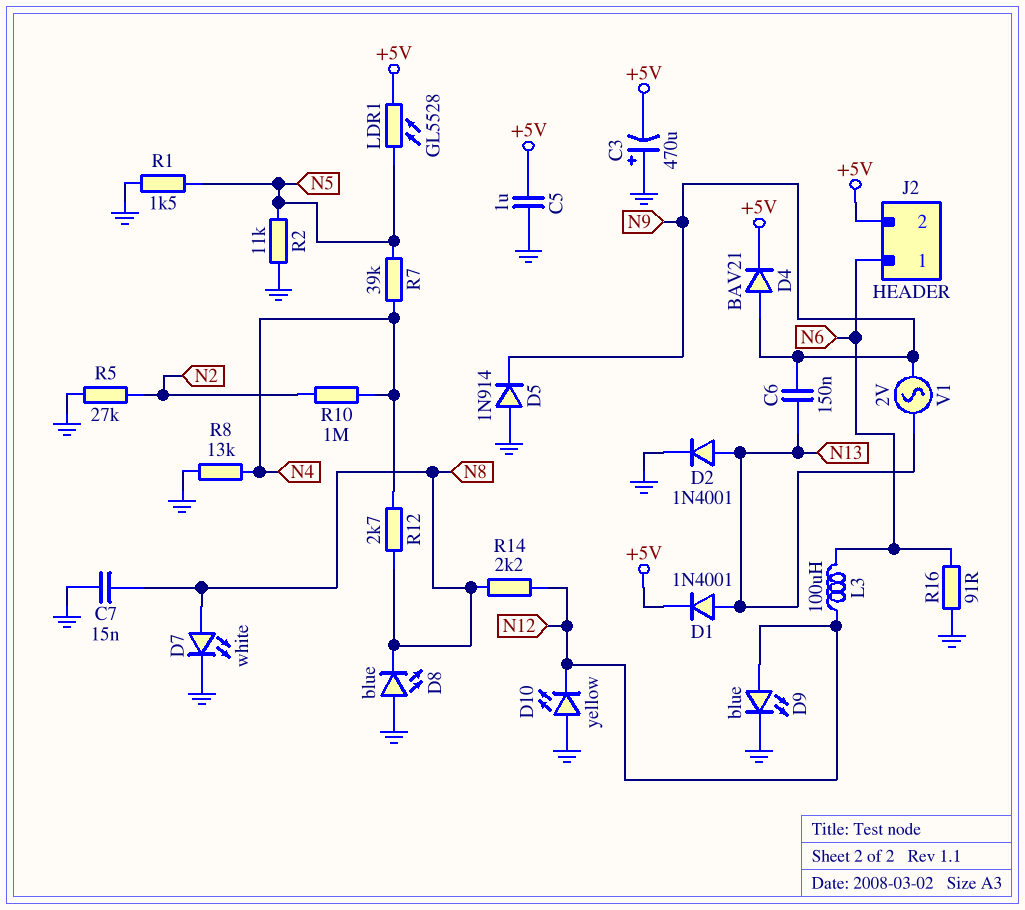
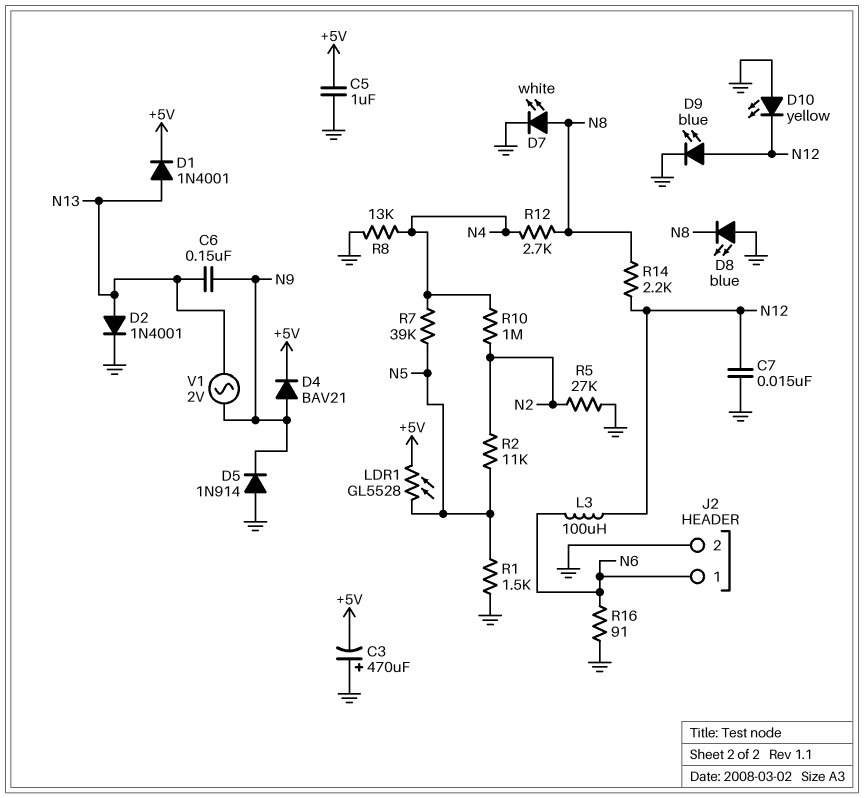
C7: 15nF (GND, N8) -> 15nF (GND, N12)
J2 pin 2: +5V -> GND
R2: 11k (GND, N5) -> 11k (N2, N5)

